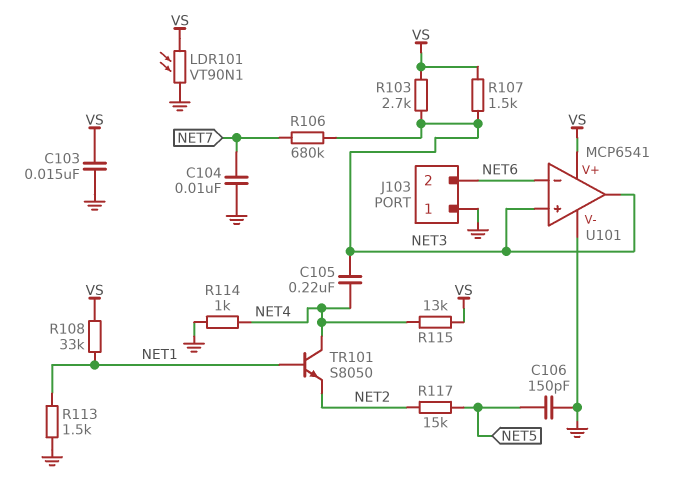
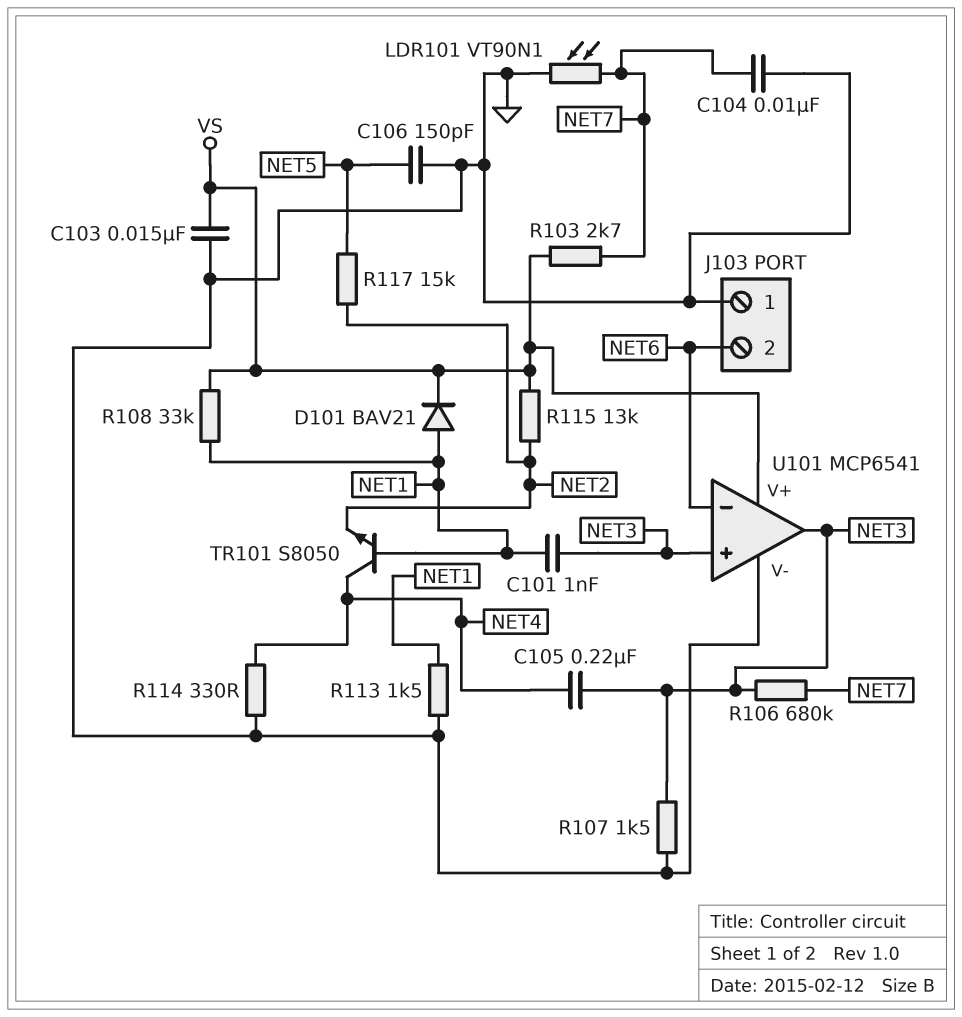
C101: none -> 1nF (NET1, NET3)
D101: none -> diode BAV21 (A NET1, K VS)
LDR101: VT90N1 (GND, VS) -> VT90N1 (GND, NET7)
R103: 2.7k (NET3, VS) -> 2.7k (NET7, VS)
R107: 1.5k (NET3, VS) -> 1.5k (GND, NET3)
R114: 1k (GND, NET4) -> 330 (GND, NET4)
R115: 13k (NET4, VS) -> 13k (NET2, VS)

